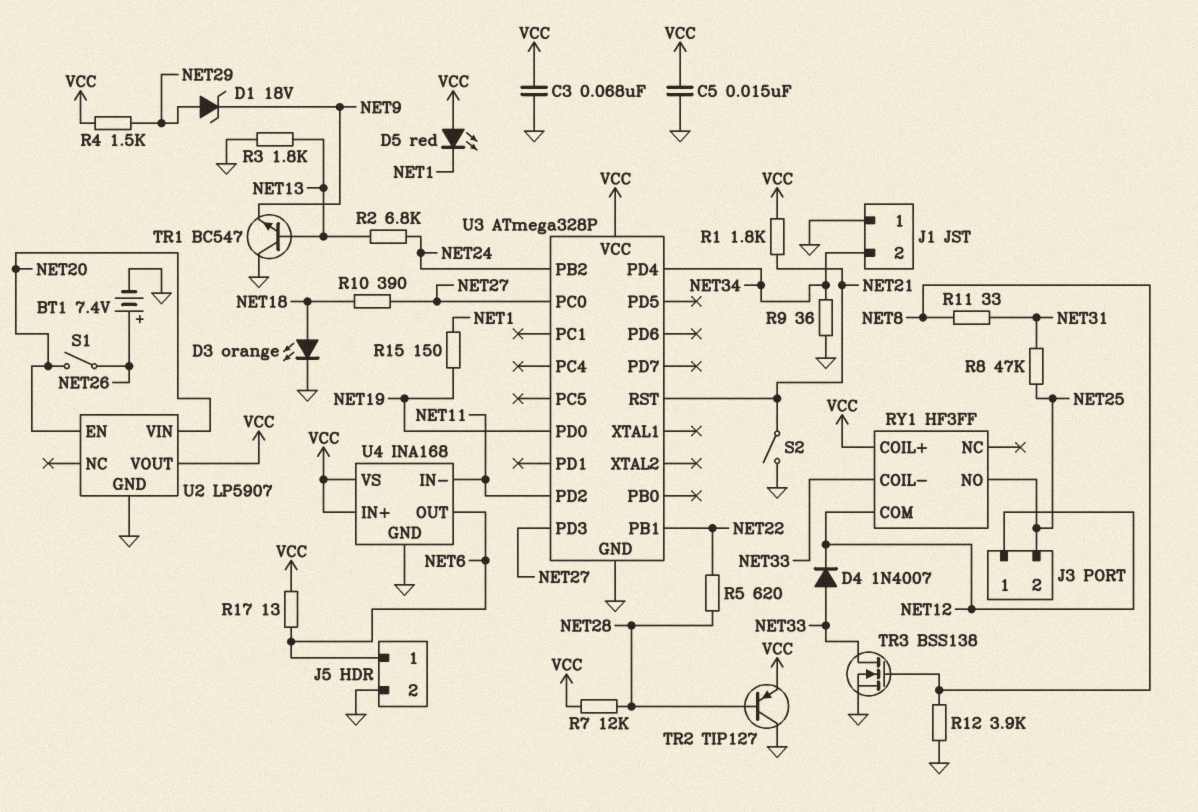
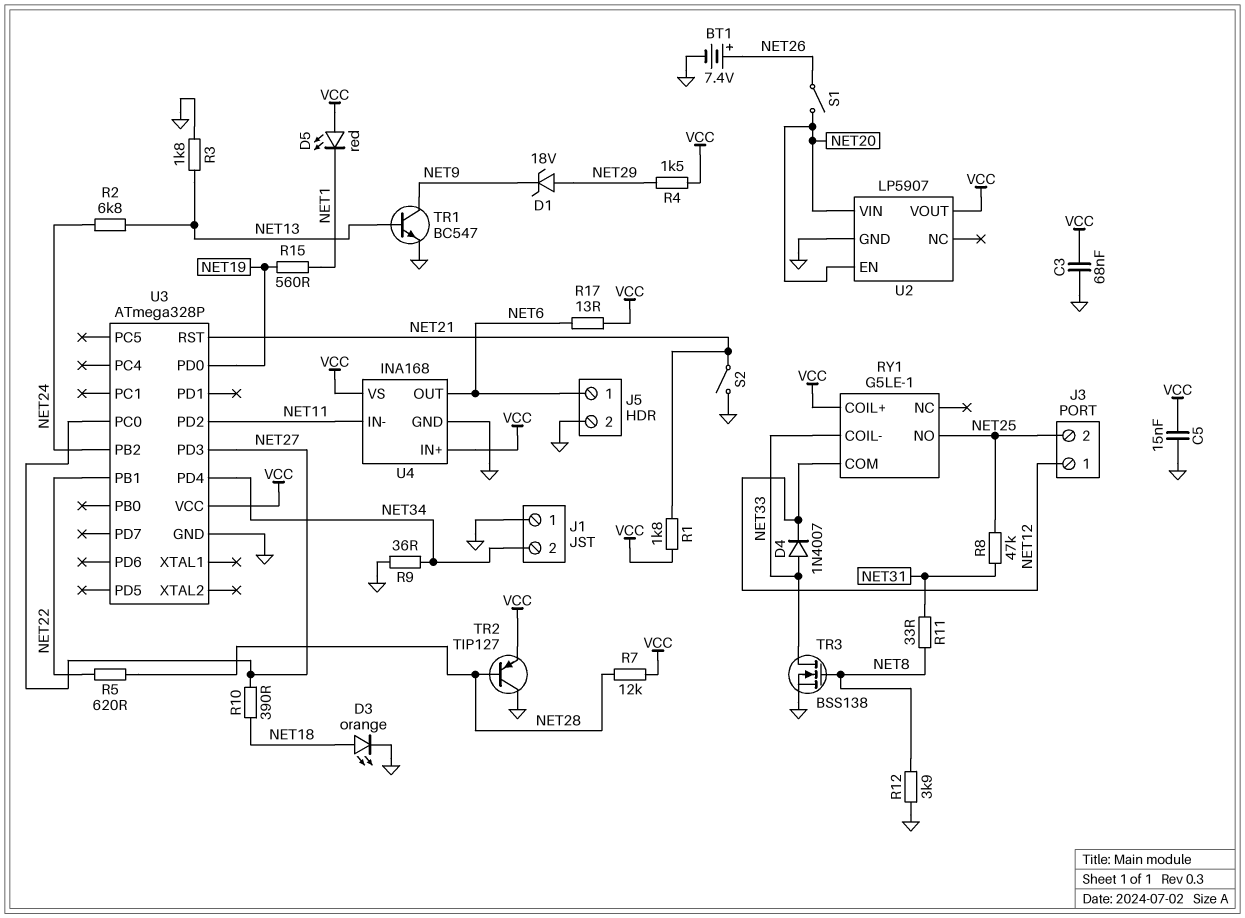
R15: 150 (NET1, NET19) -> 560 (NET1, NET19)
RY1: HF3FF -> G5LE-1
TR1: NPN BC547 (B NET13, C GND, E NET9) -> NPN BC547 (B NET13, C NET9, E GND)

